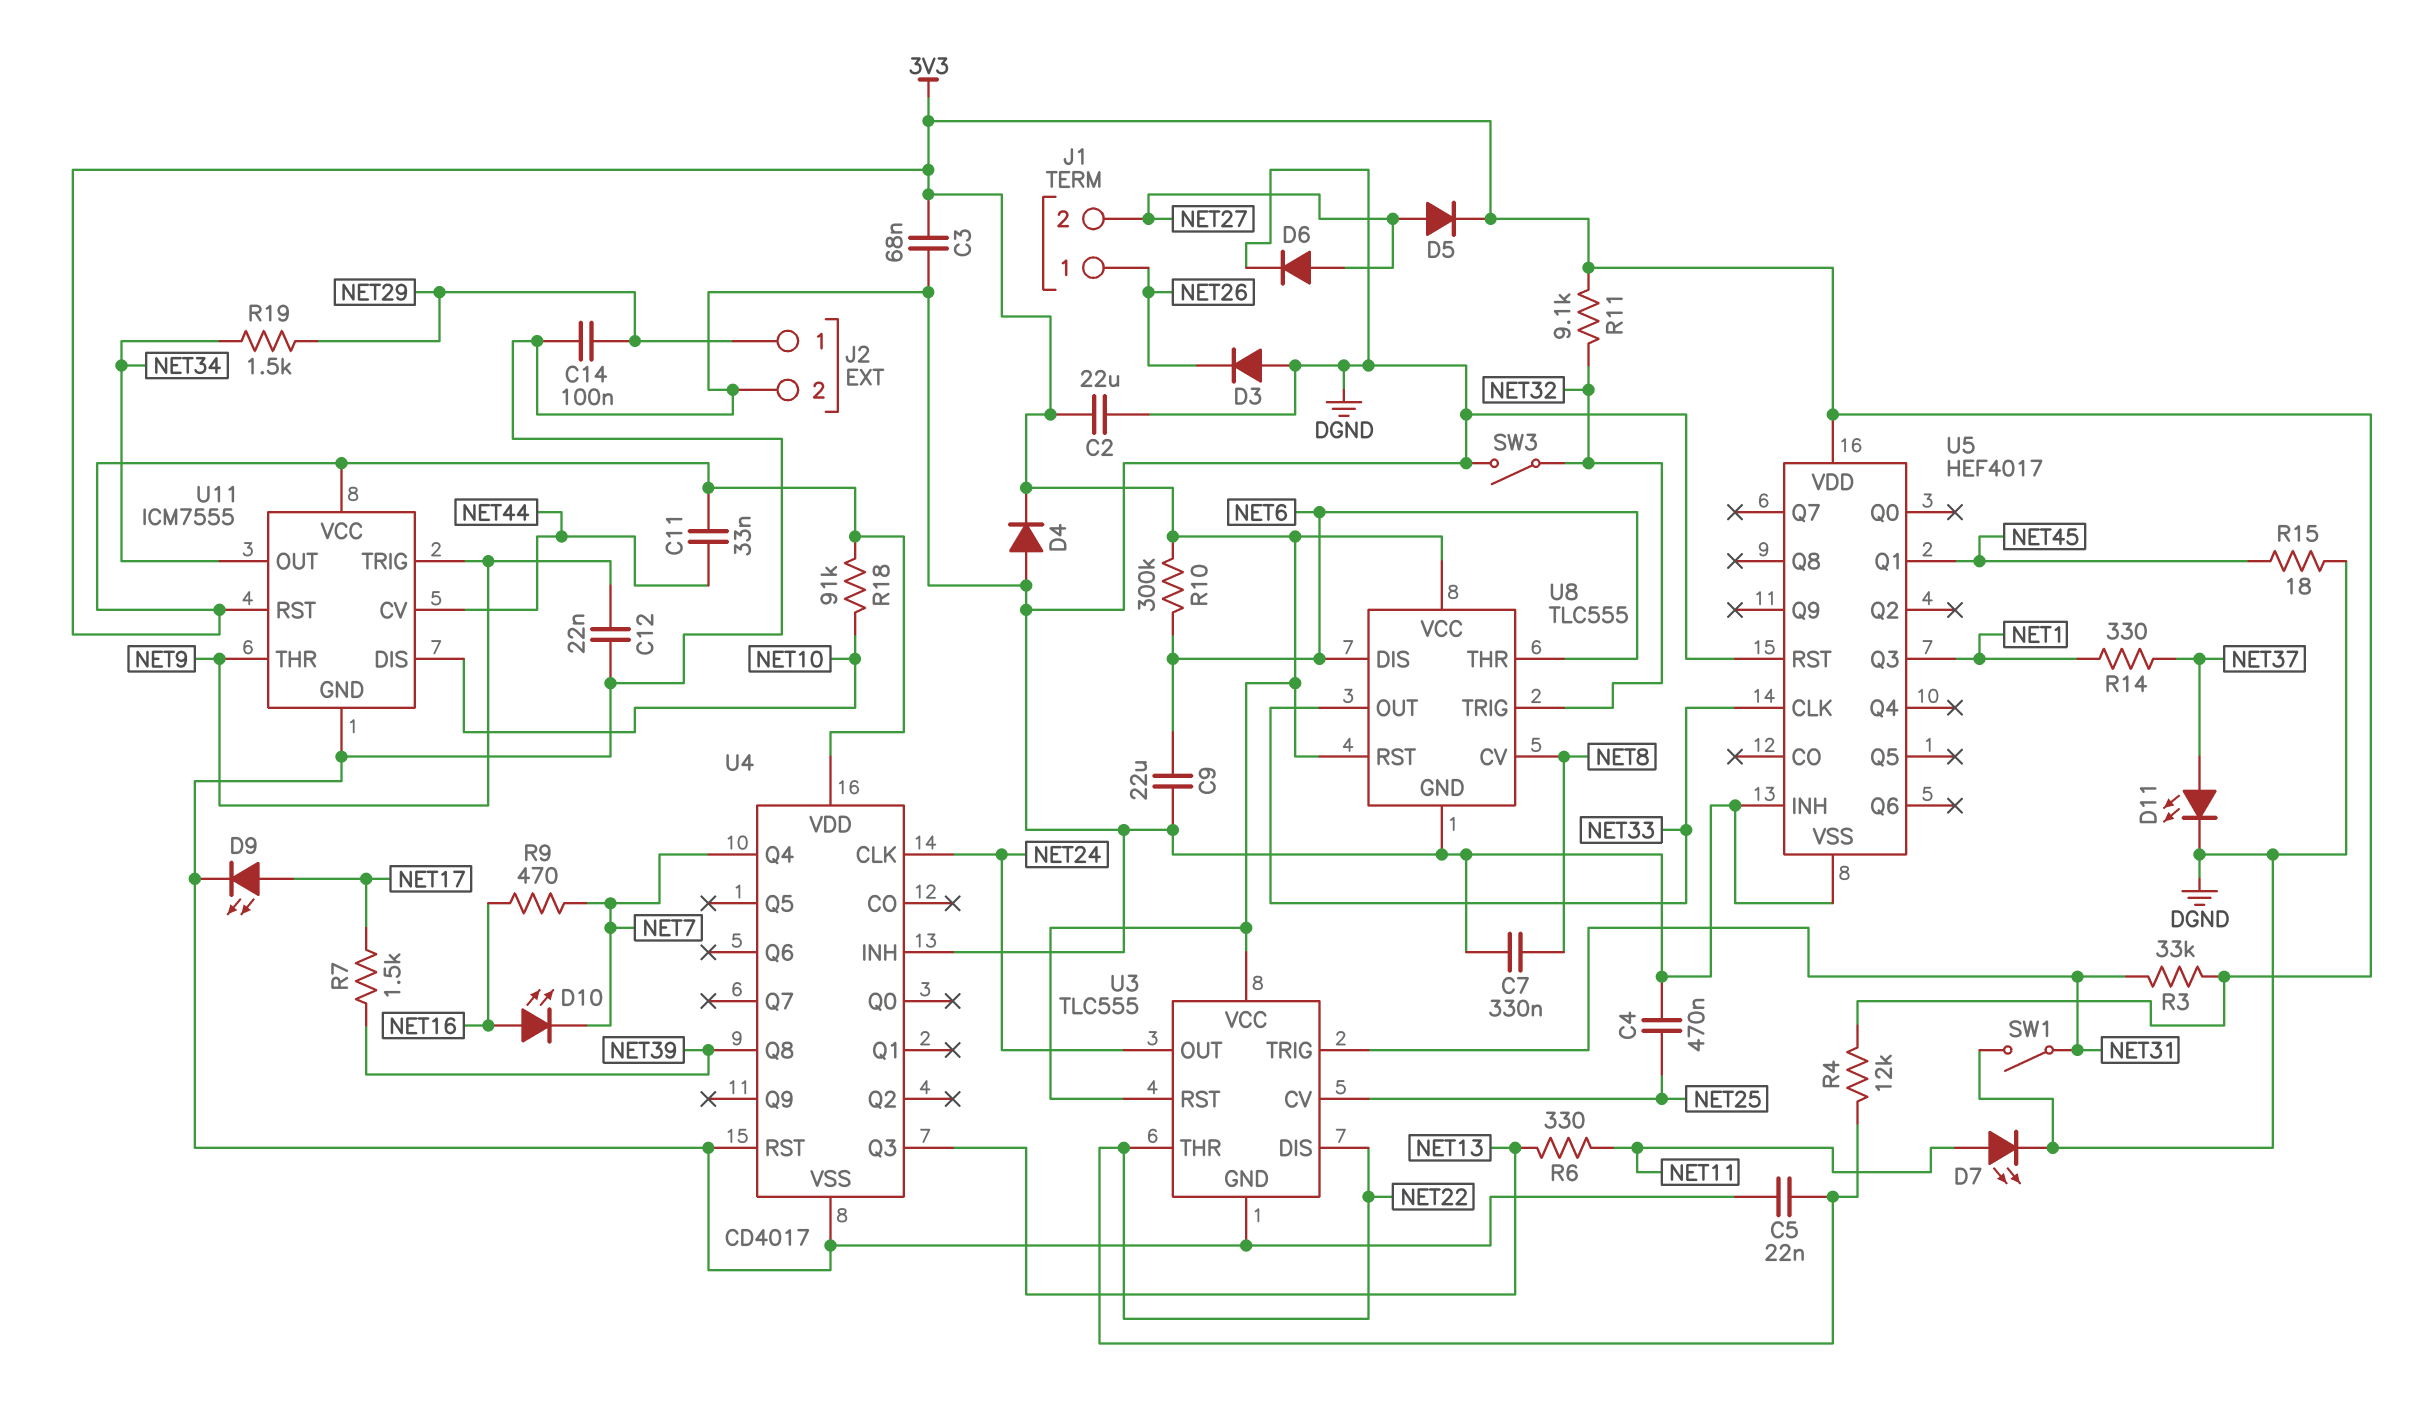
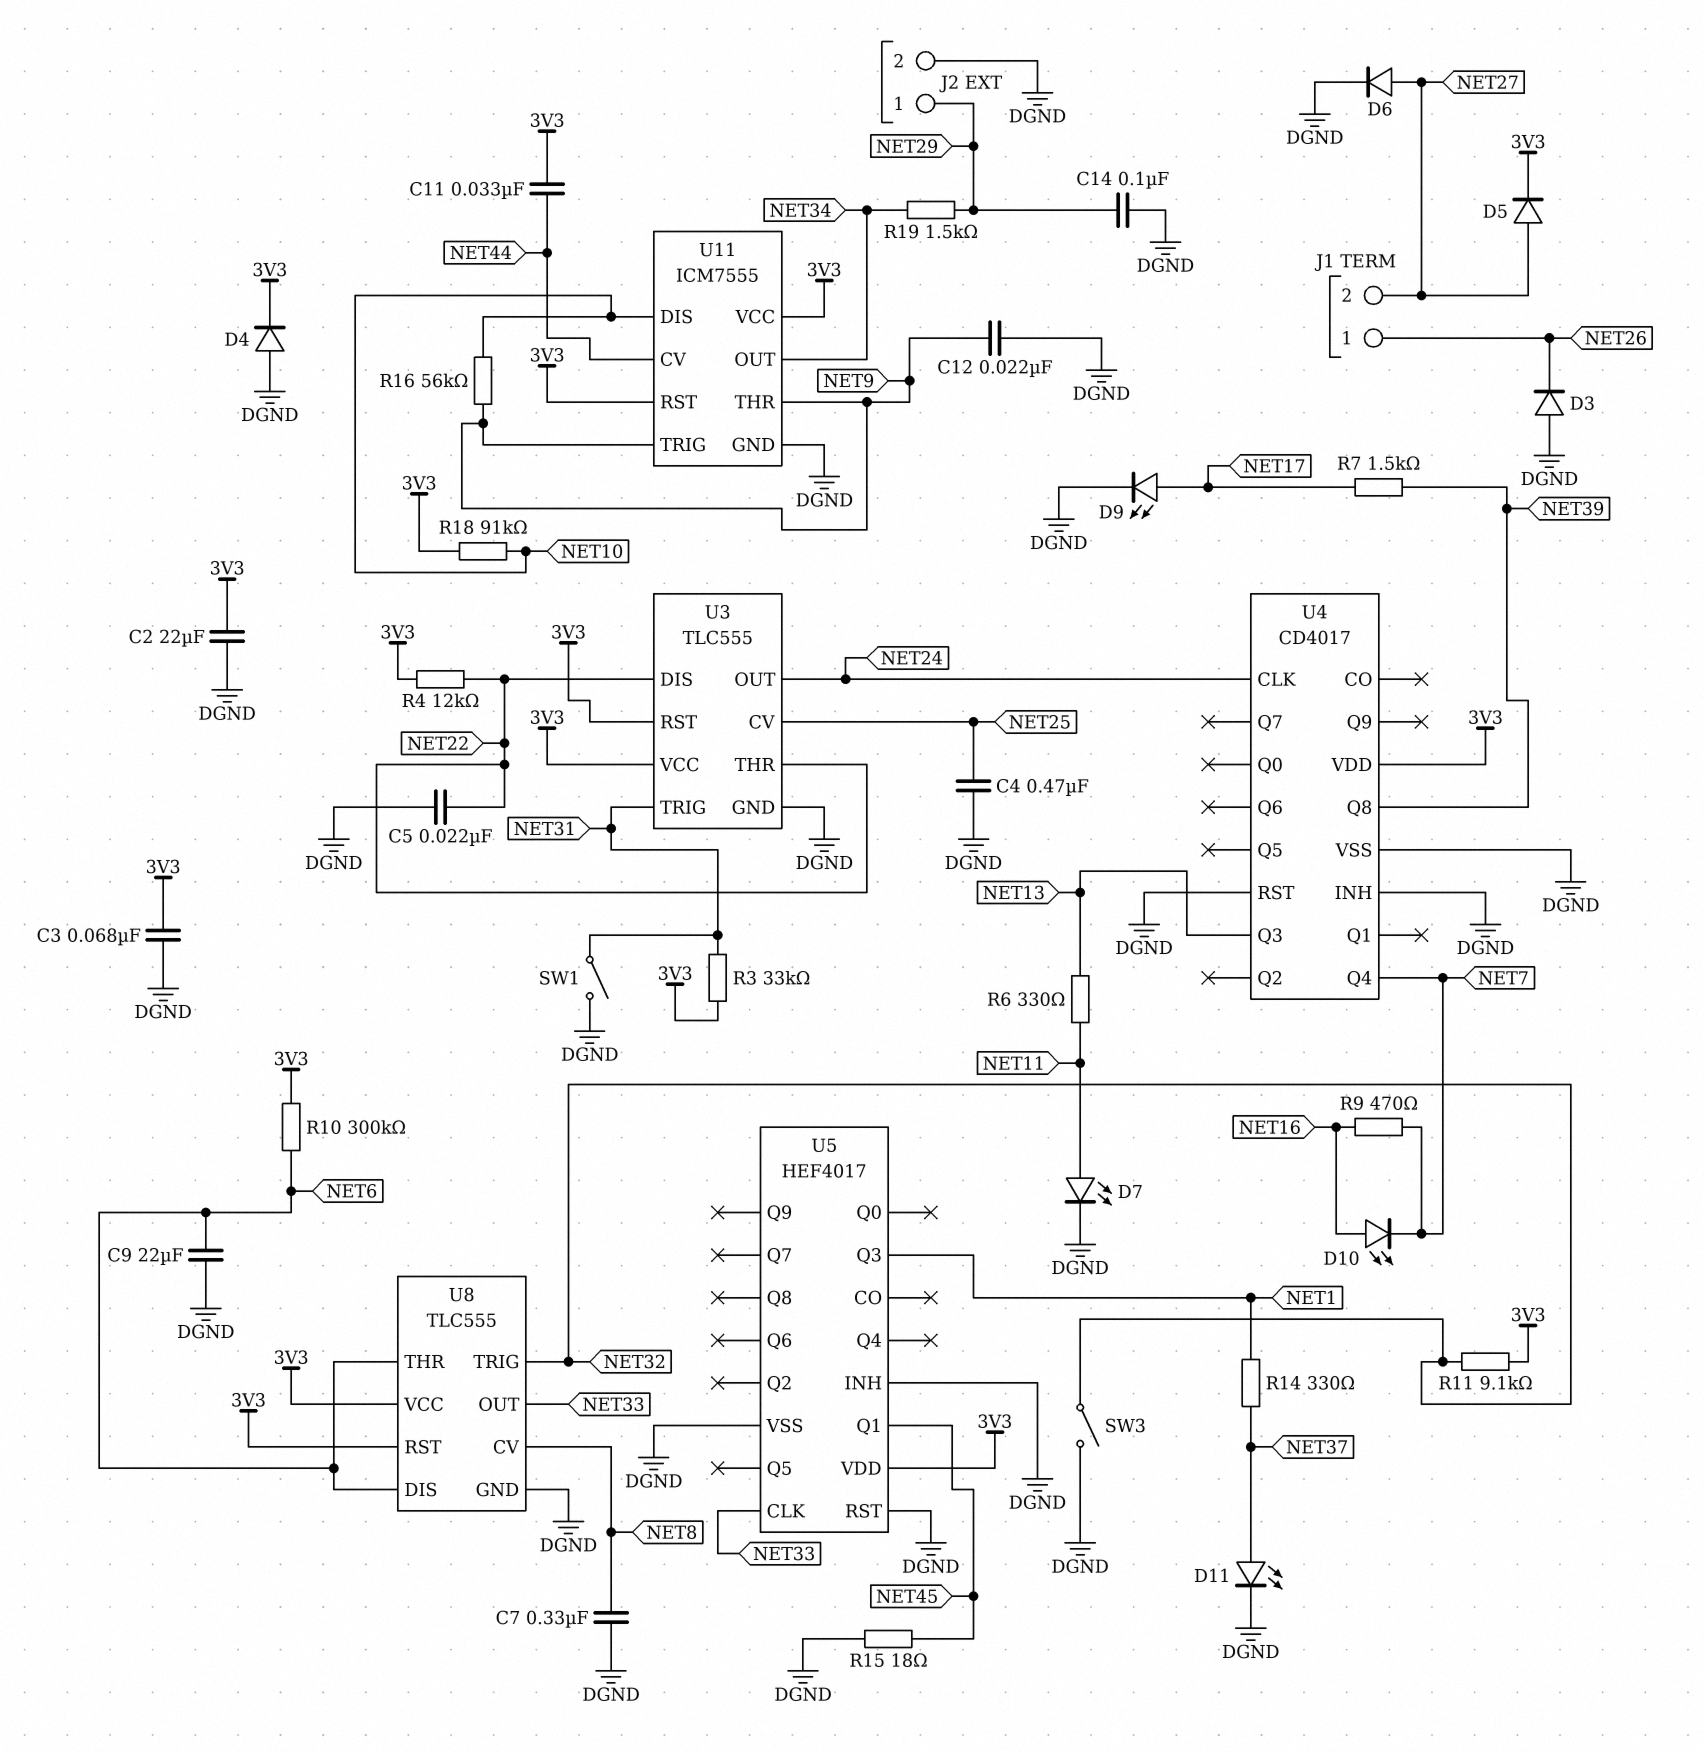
R16: none -> 56k (NET9, NET10)

